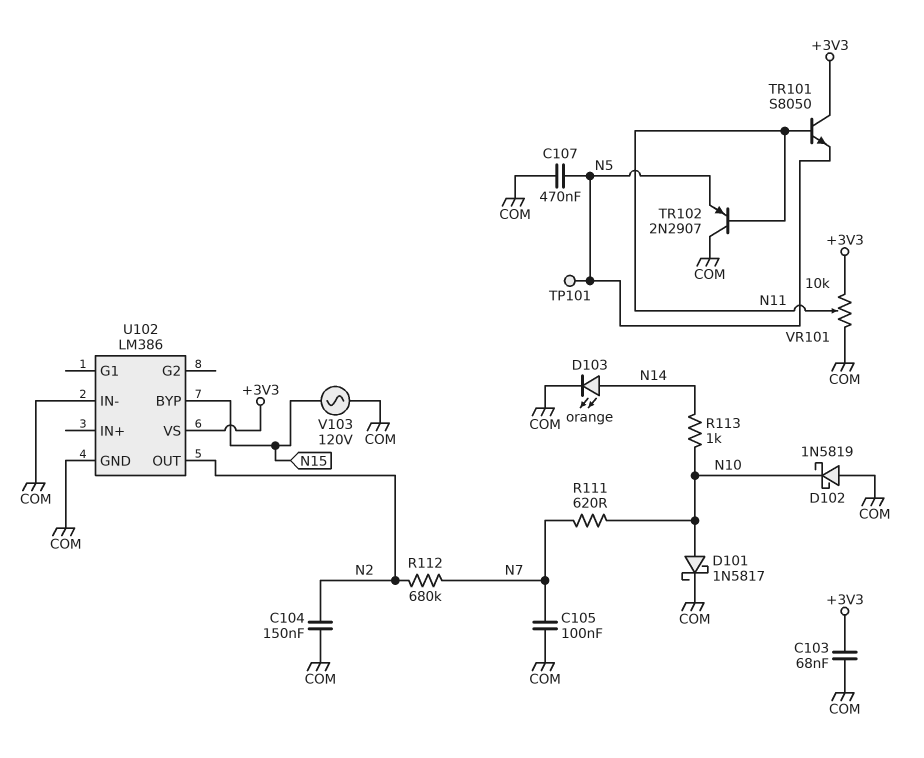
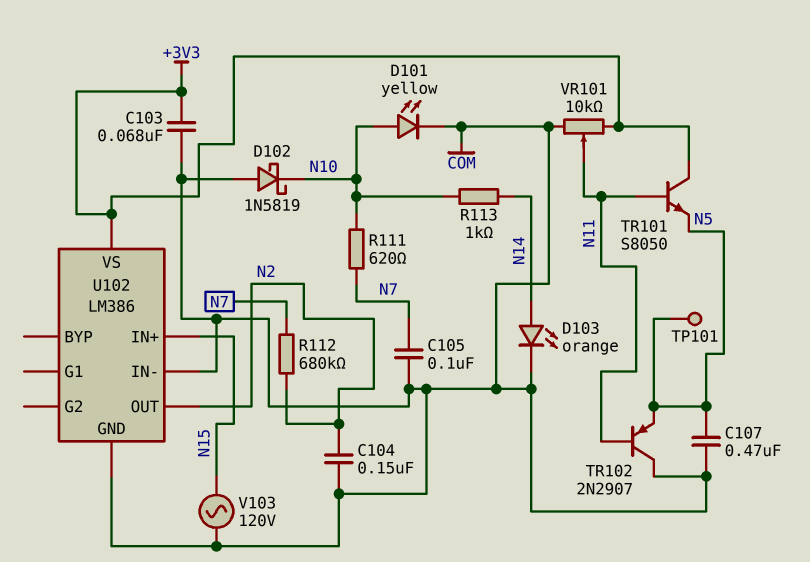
D101: schottky 1N5817 (A N10, K COM) -> LED yellow (A N10, K COM)
U102 pin BYP: N15 -> none
U102 pin IN+: none -> N15

